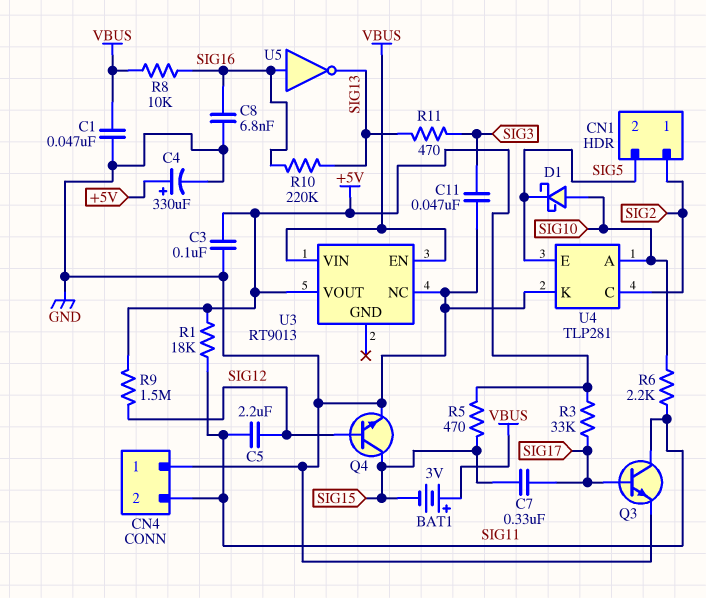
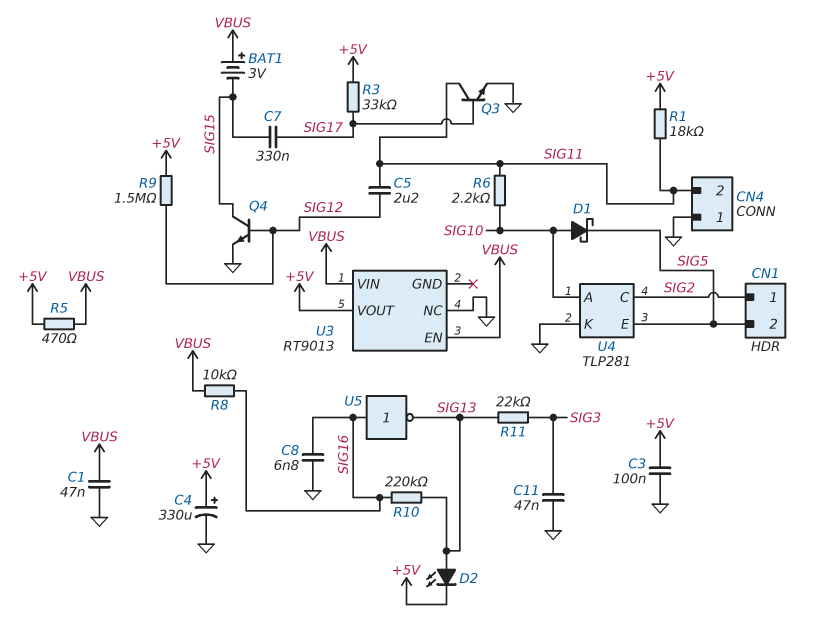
D2: none -> LED (A SIG13, K +5V)
R5: 470 (+5V, SIG15) -> 470 (+5V, VBUS)
R11: 470 (SIG3, SIG13) -> 22k (SIG3, SIG13)

